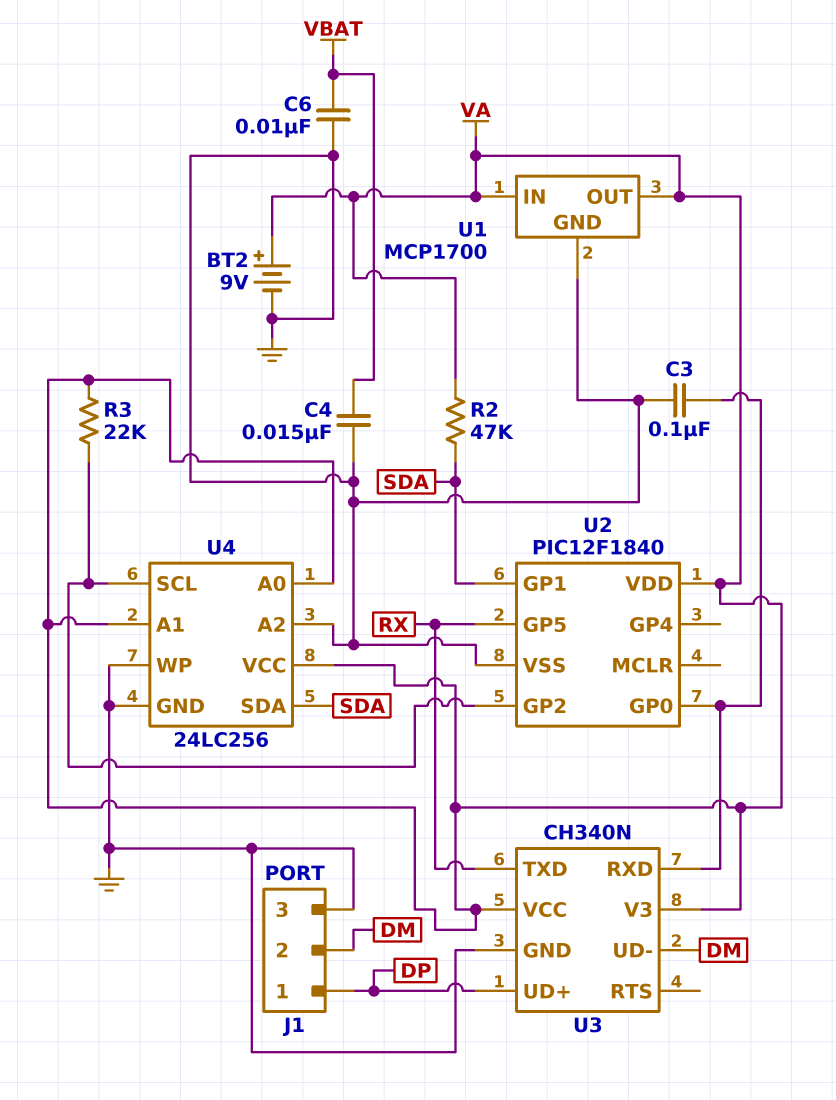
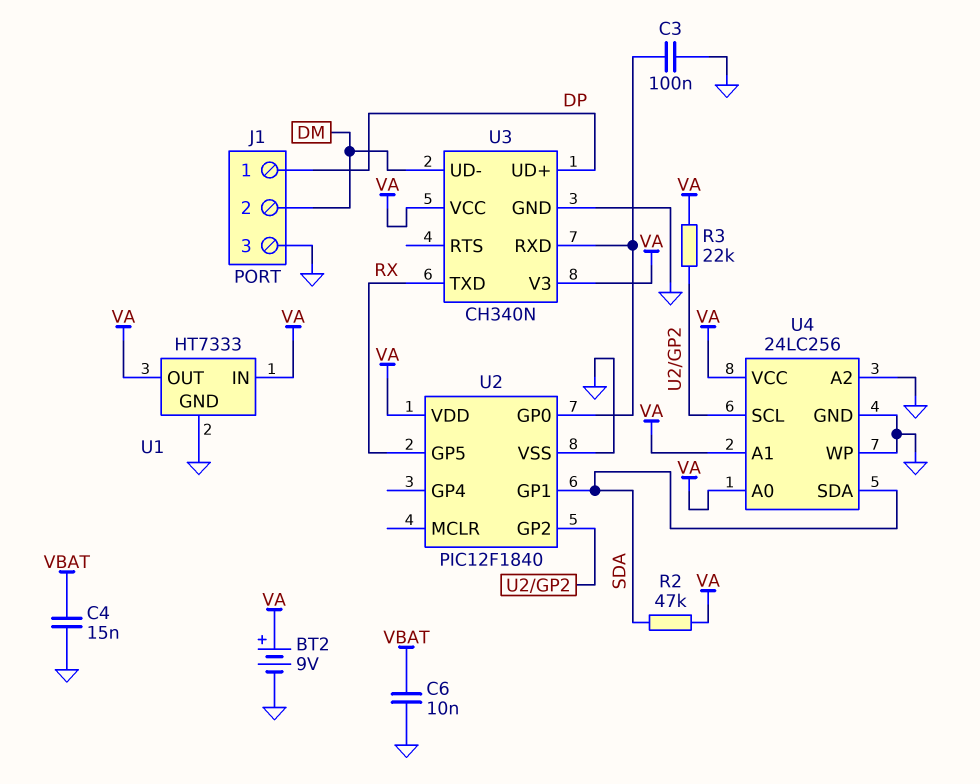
U1: MCP1700 -> HT7333

